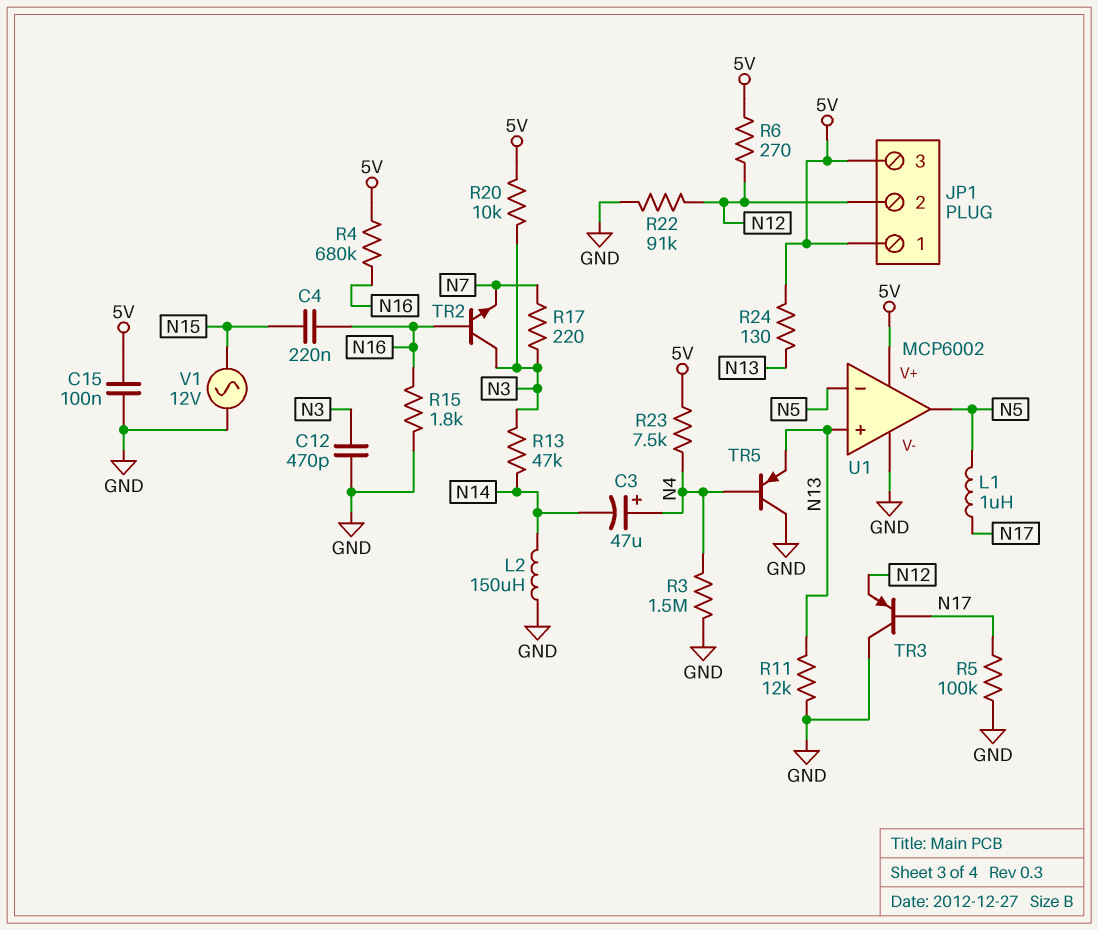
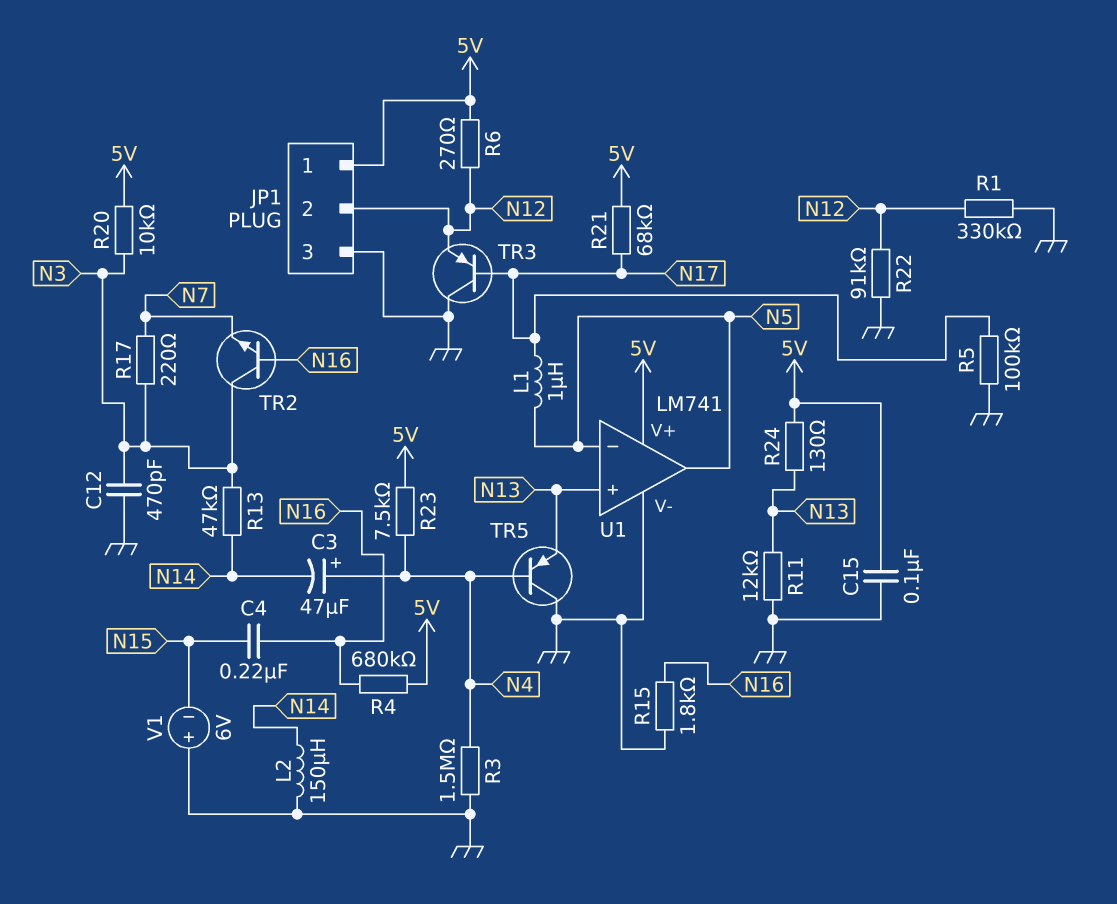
JP1 pin 3: 5V -> GND
R1: none -> 330k (GND, N12)
R21: none -> 68k (5V, N17)
U1: MCP6002 -> LM741
V1: AC 12V (GND, N15) -> 6V (plus GND, minus N15)

